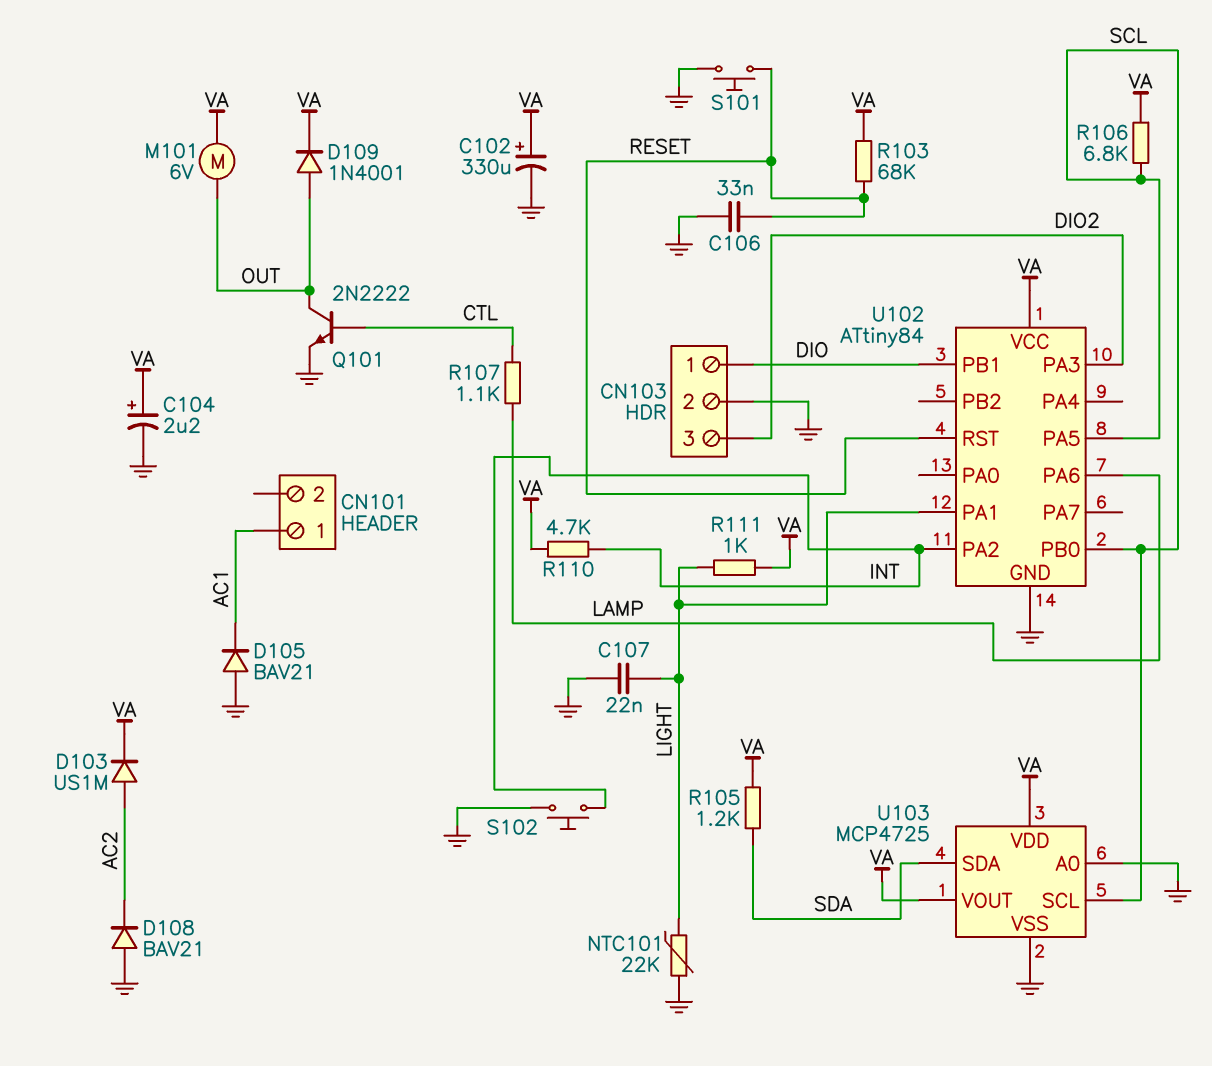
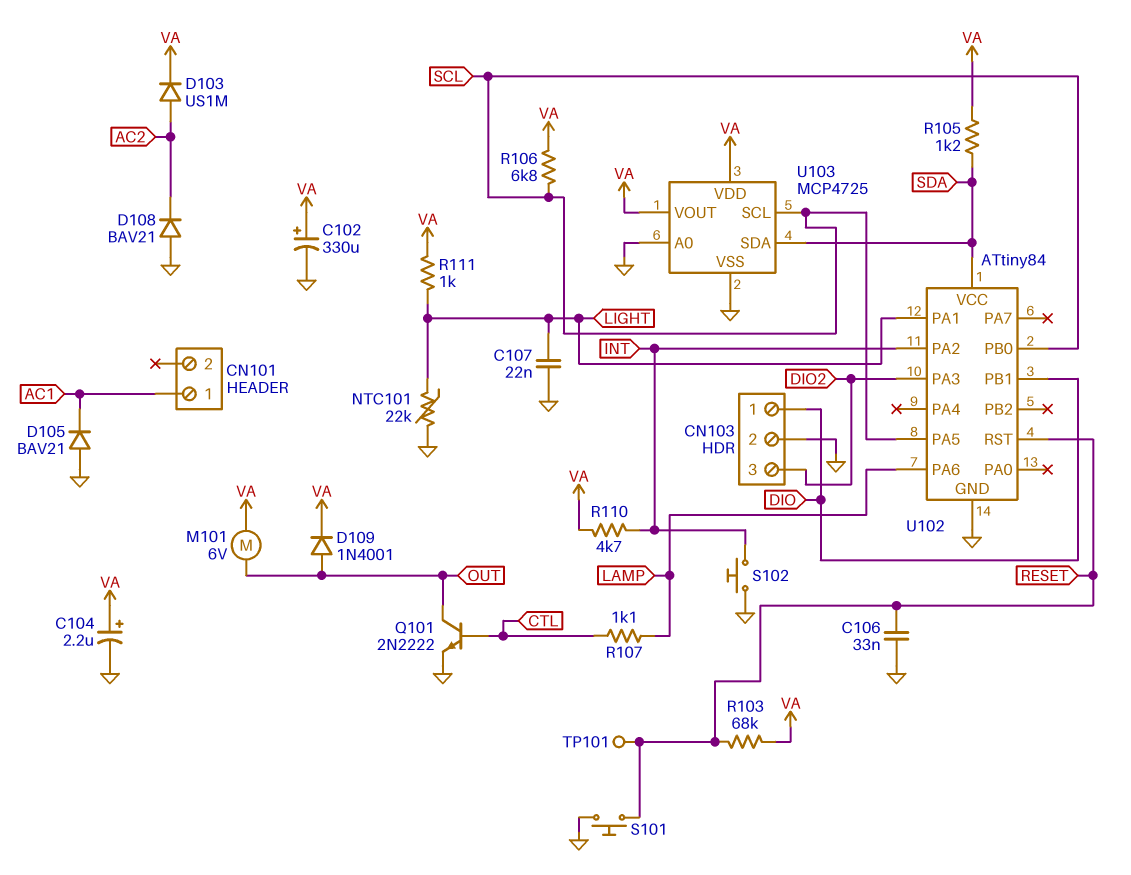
TP101: none -> test point (RESET)
U102 pin VCC: VA -> SDA

